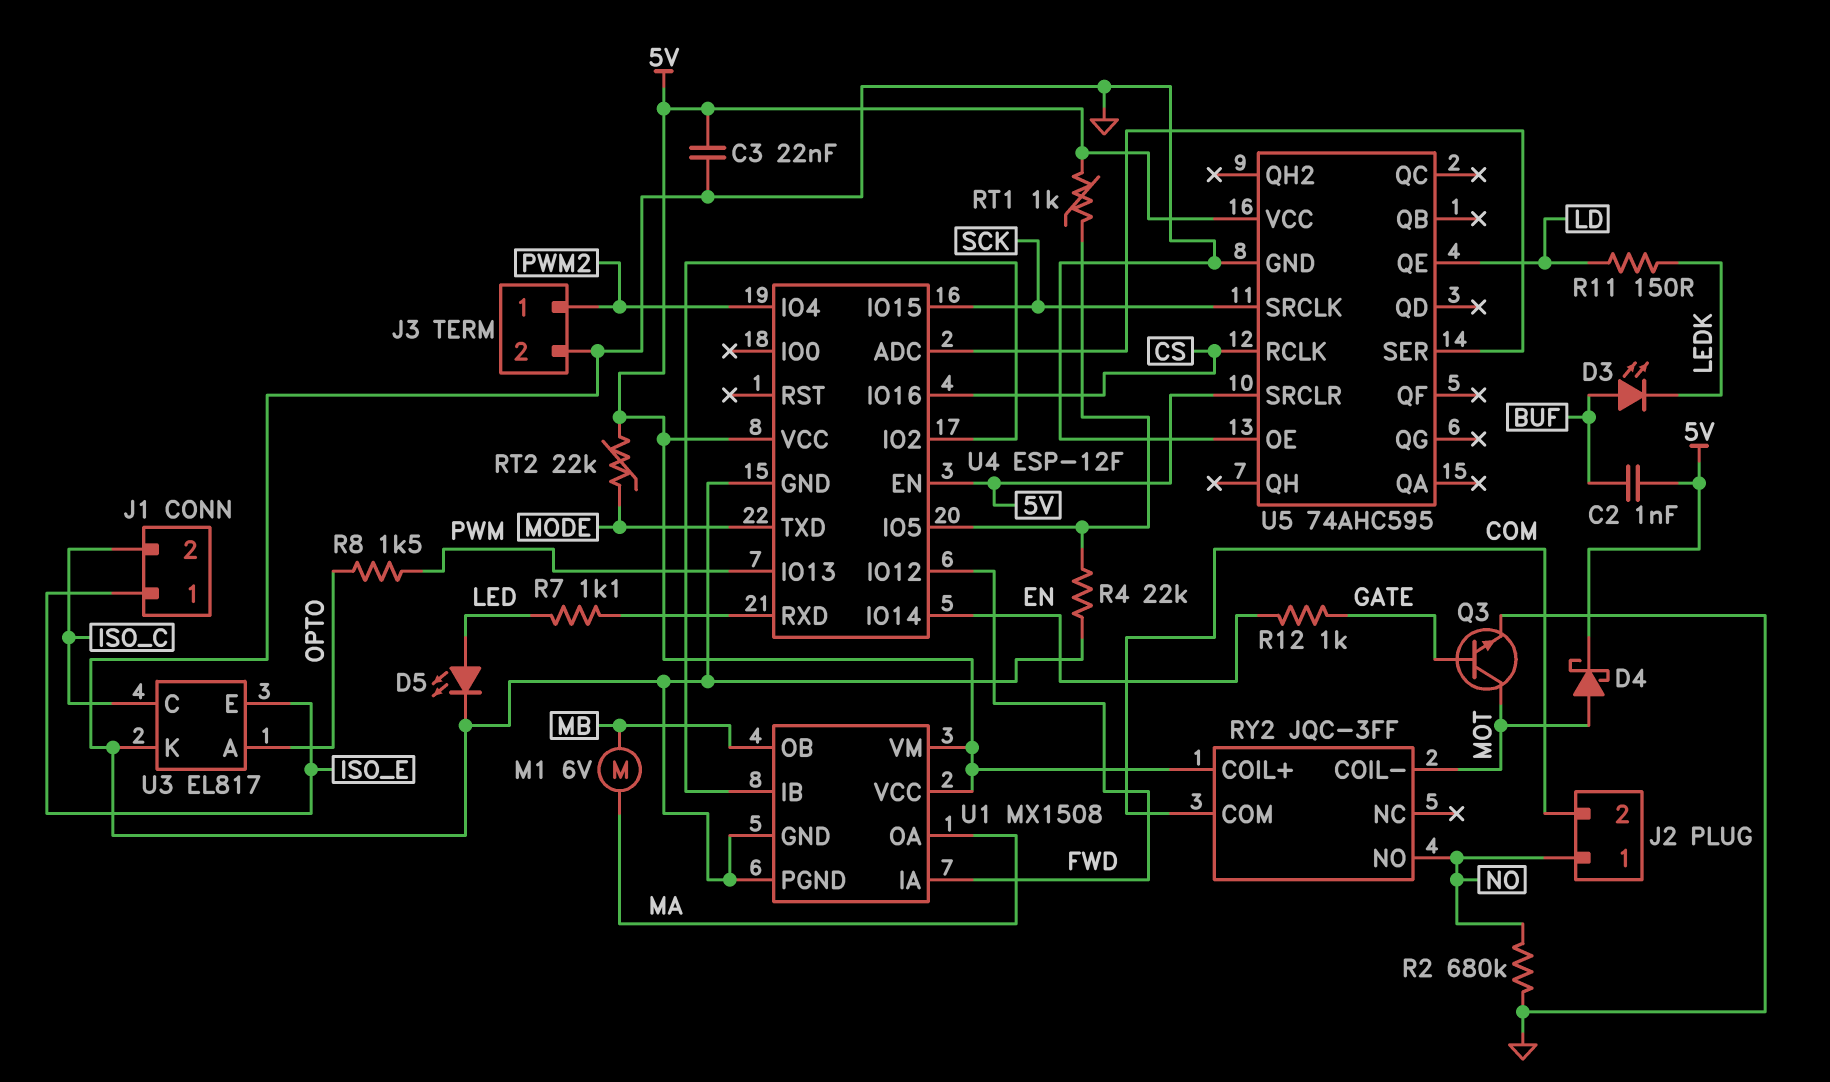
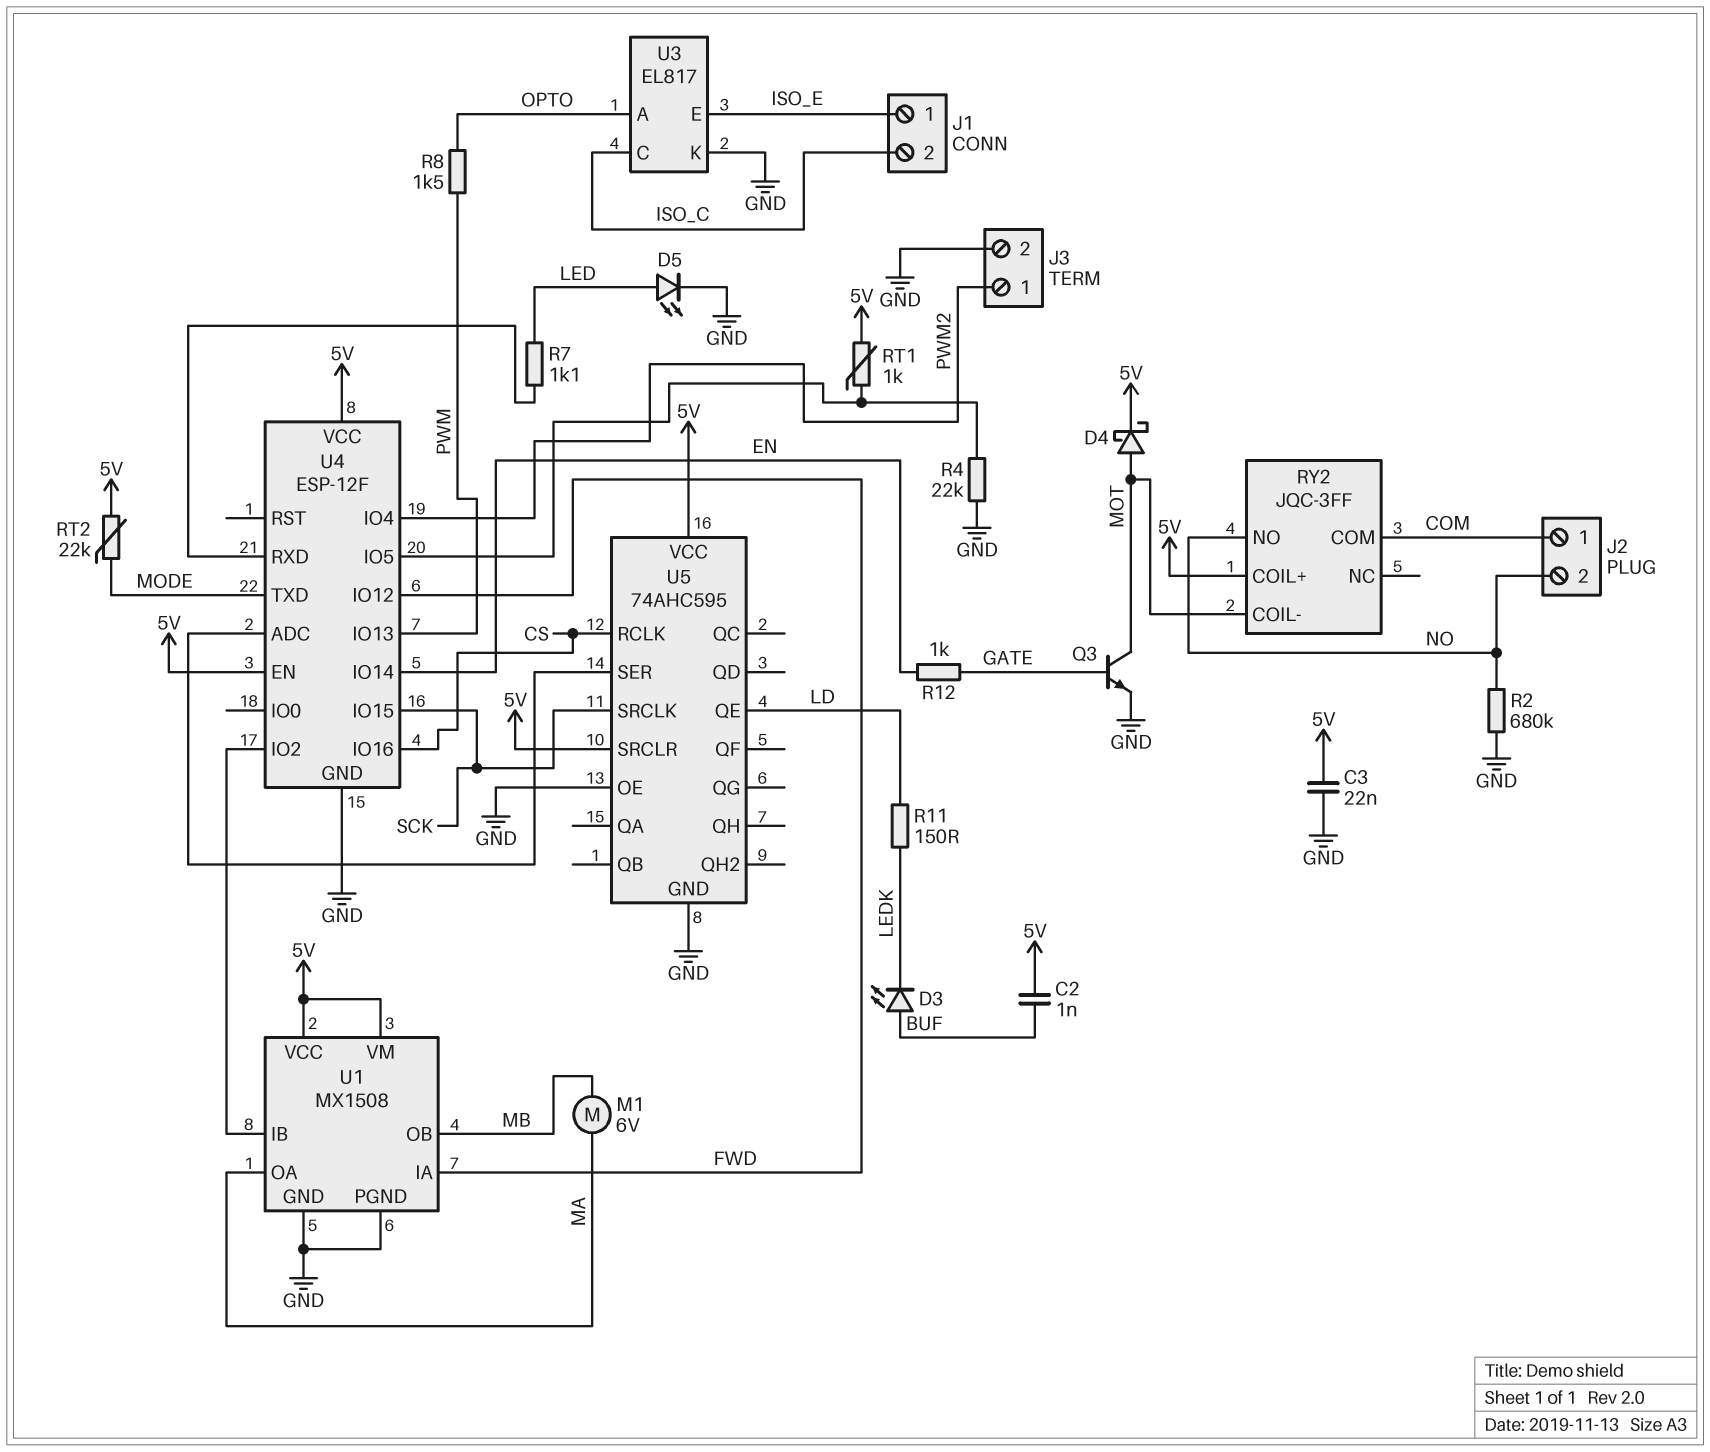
J2 pin 1: NO -> COM
J2 pin 2: COM -> NO

